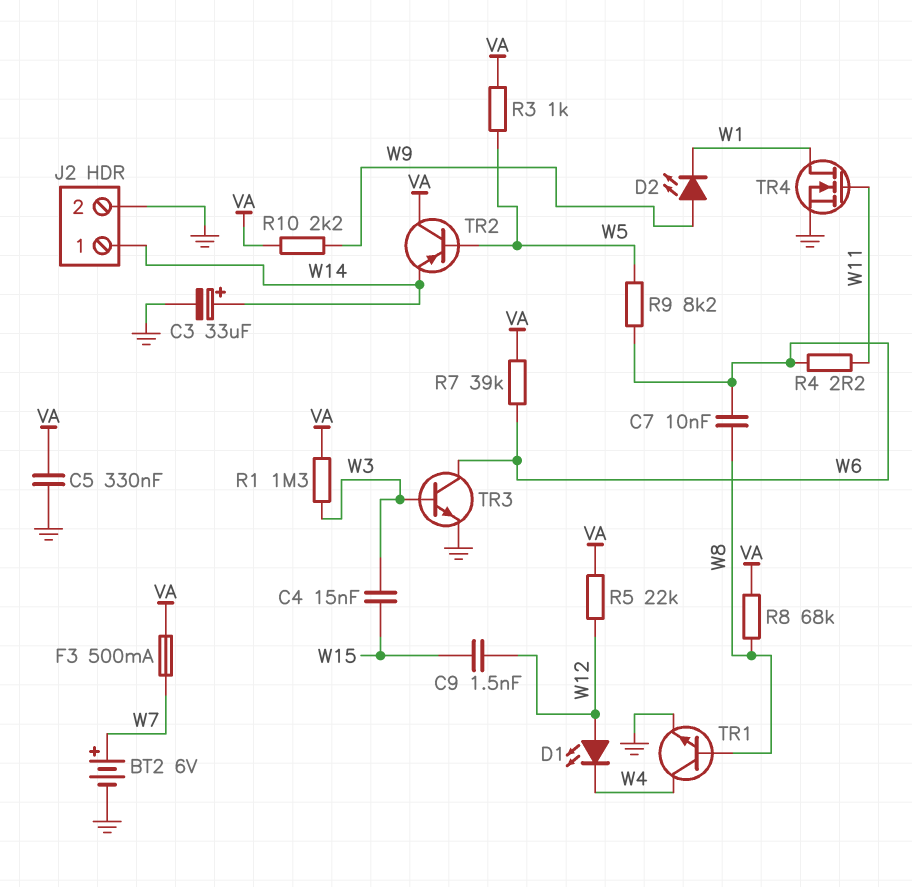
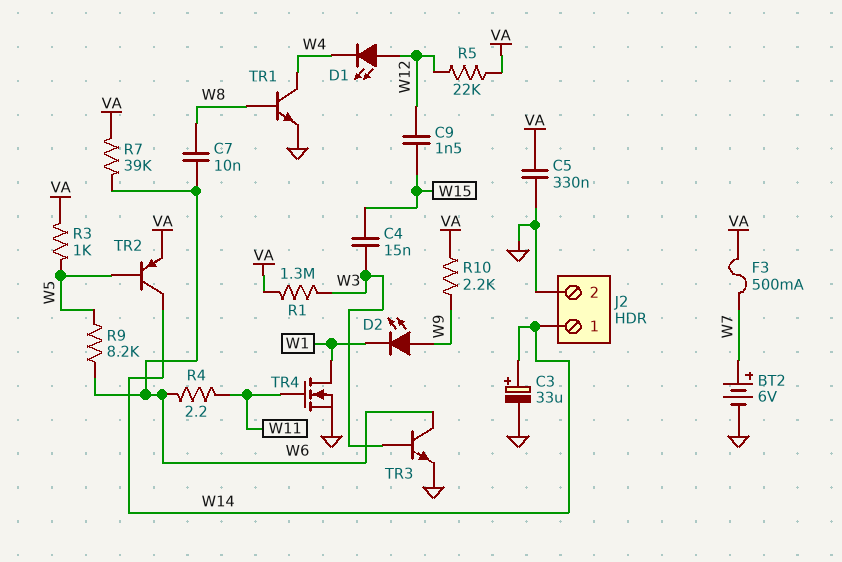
R8: 68k (VA, W8) -> none
TR2: PNP (B W5, C VA, E W14) -> PNP (B W5, C W14, E VA)

